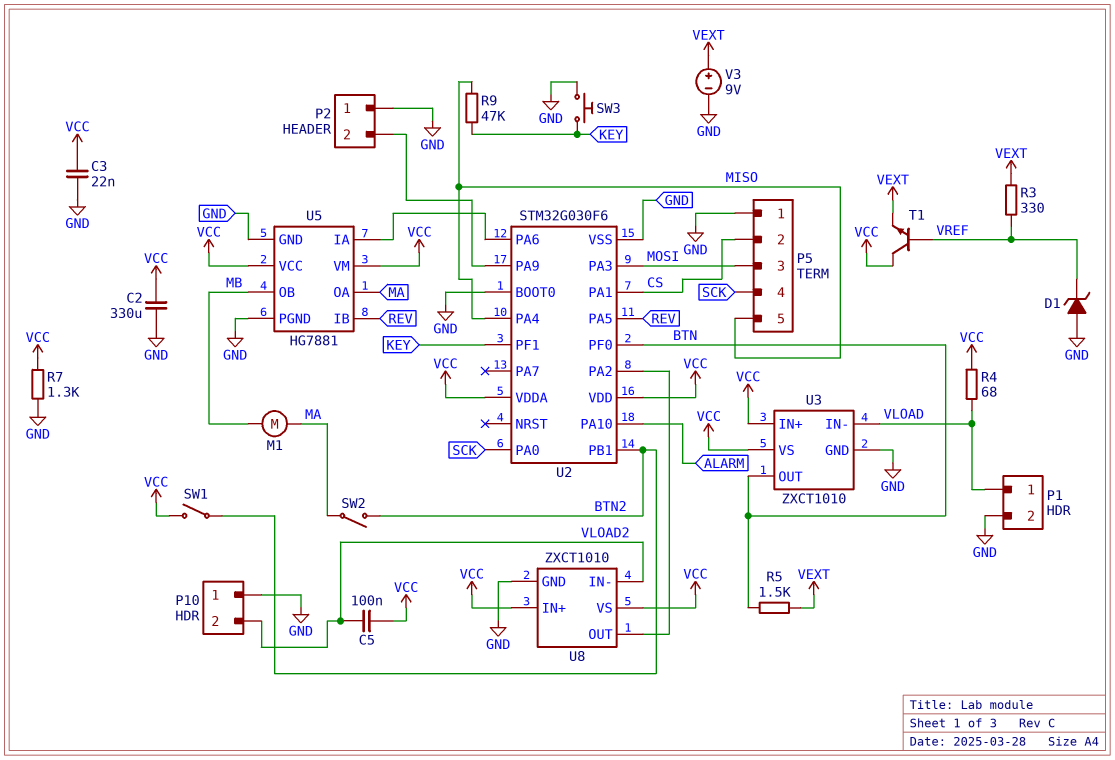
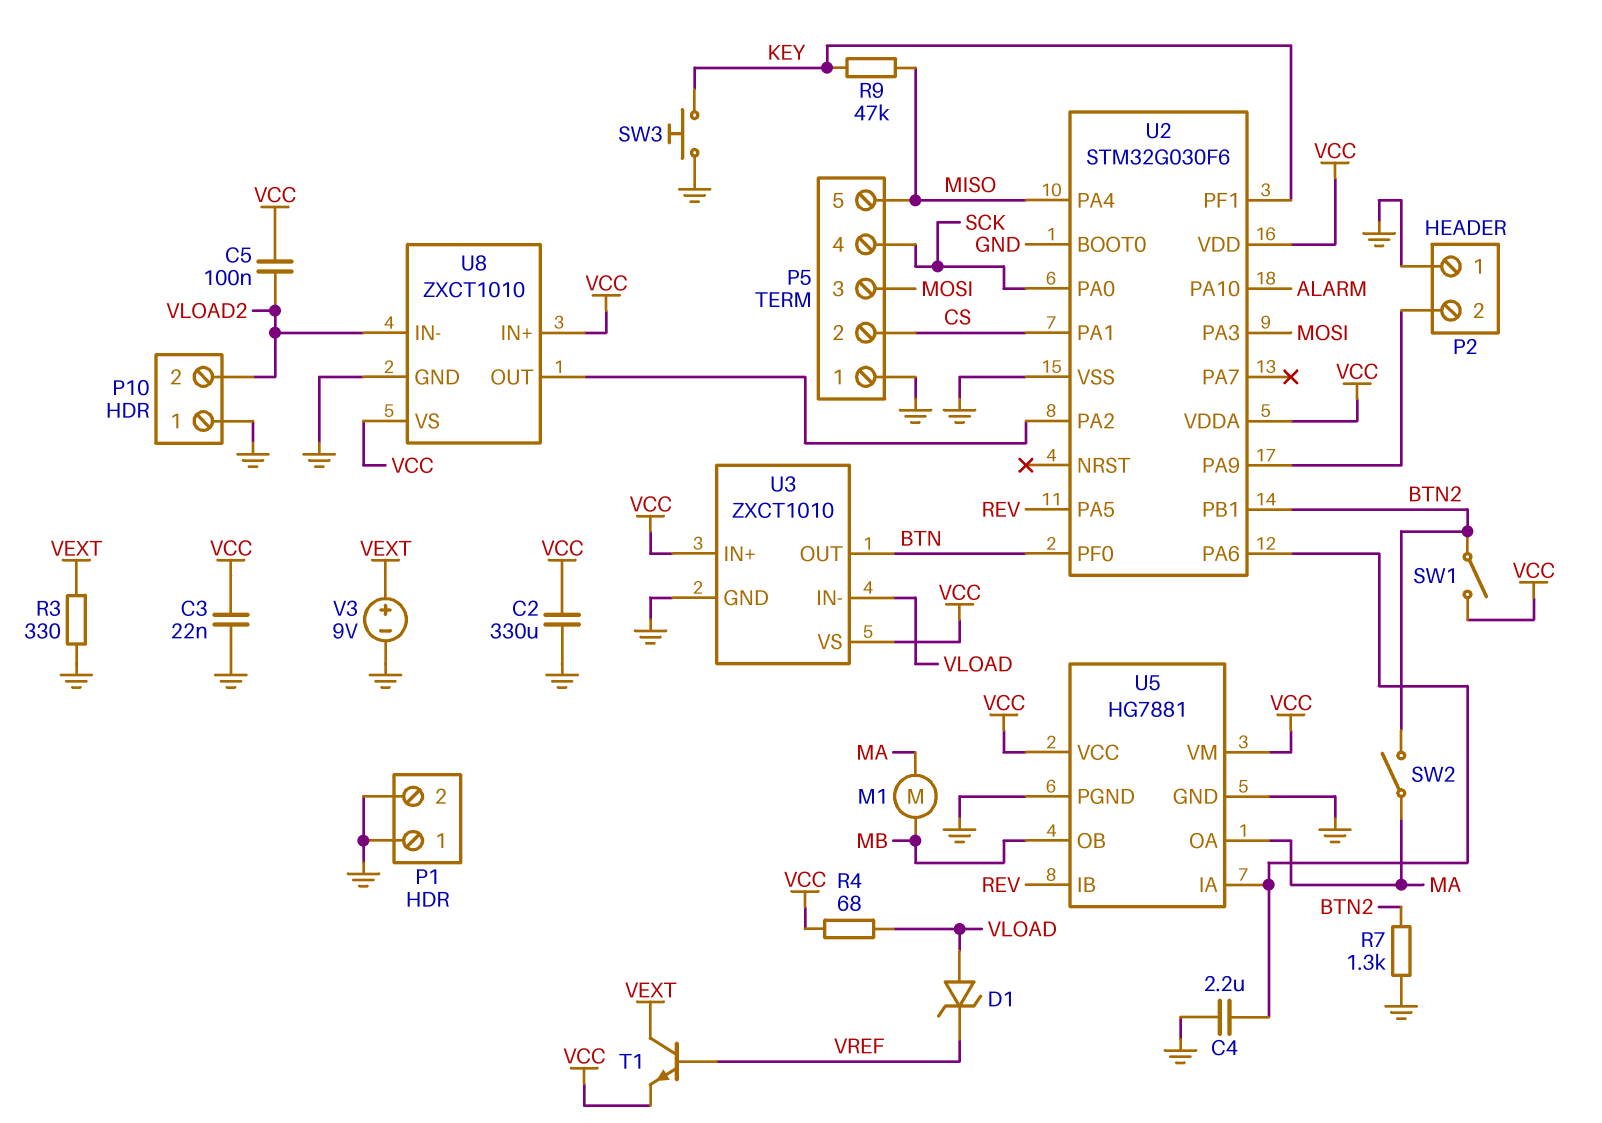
C4: none -> 2.2uF (GND, U2/PA6)
D1: zener (A GND, K VREF) -> zener (A VLOAD, K VREF)
P1 pin 1: VLOAD -> GND
R3: 330 (VEXT, VREF) -> 330 (GND, VEXT)
R5: 1.5k (BTN, VEXT) -> none
R7: 1.3k (GND, VCC) -> 1.3k (BTN2, GND)
T1: NPN (B VREF, C VCC, E VEXT) -> NPN (B VREF, C VEXT, E VCC)

